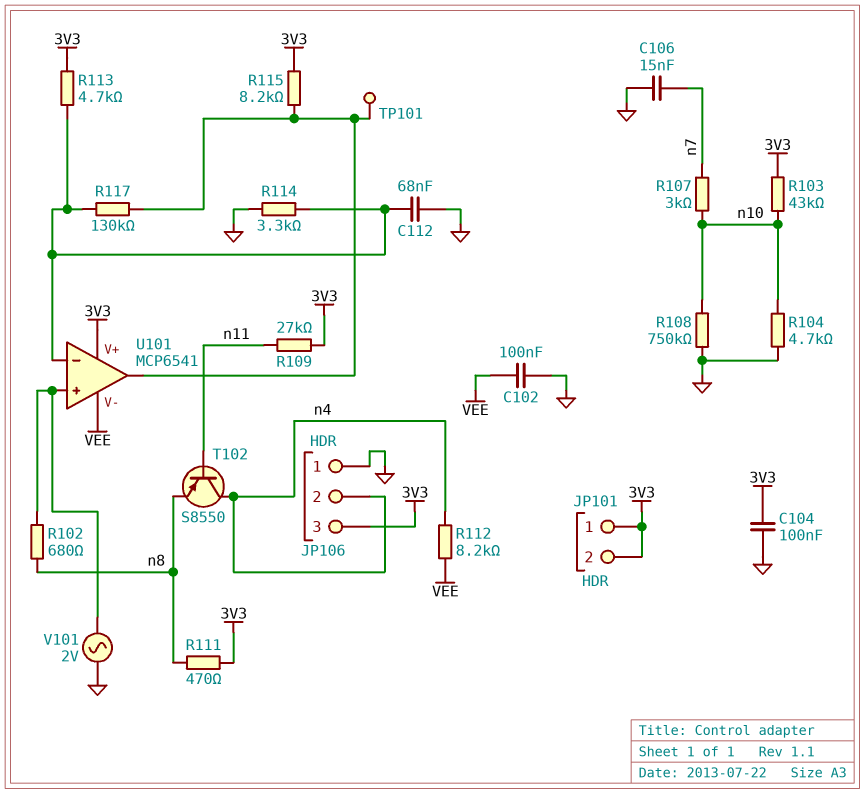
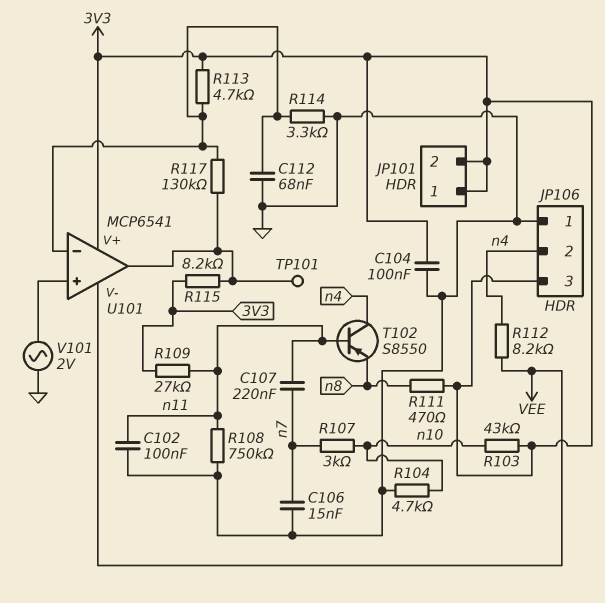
C102: 100nF (GND, VEE) -> 100nF (GND, n11)
C107: none -> 220nF (n7, n11)
R102: 680 (U101/in+, n8) -> none
R108: 750k (GND, n10) -> 750k (GND, n11)

